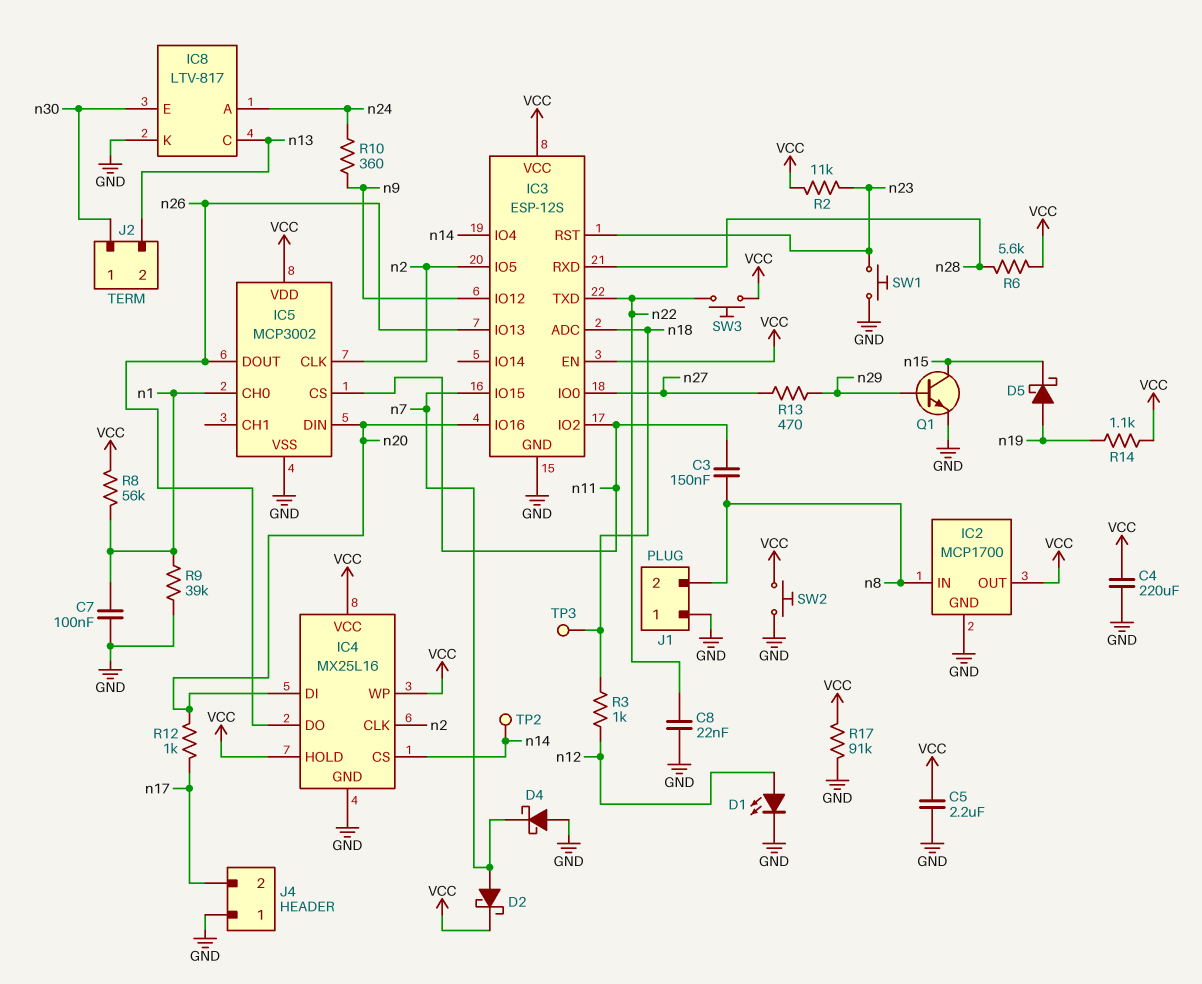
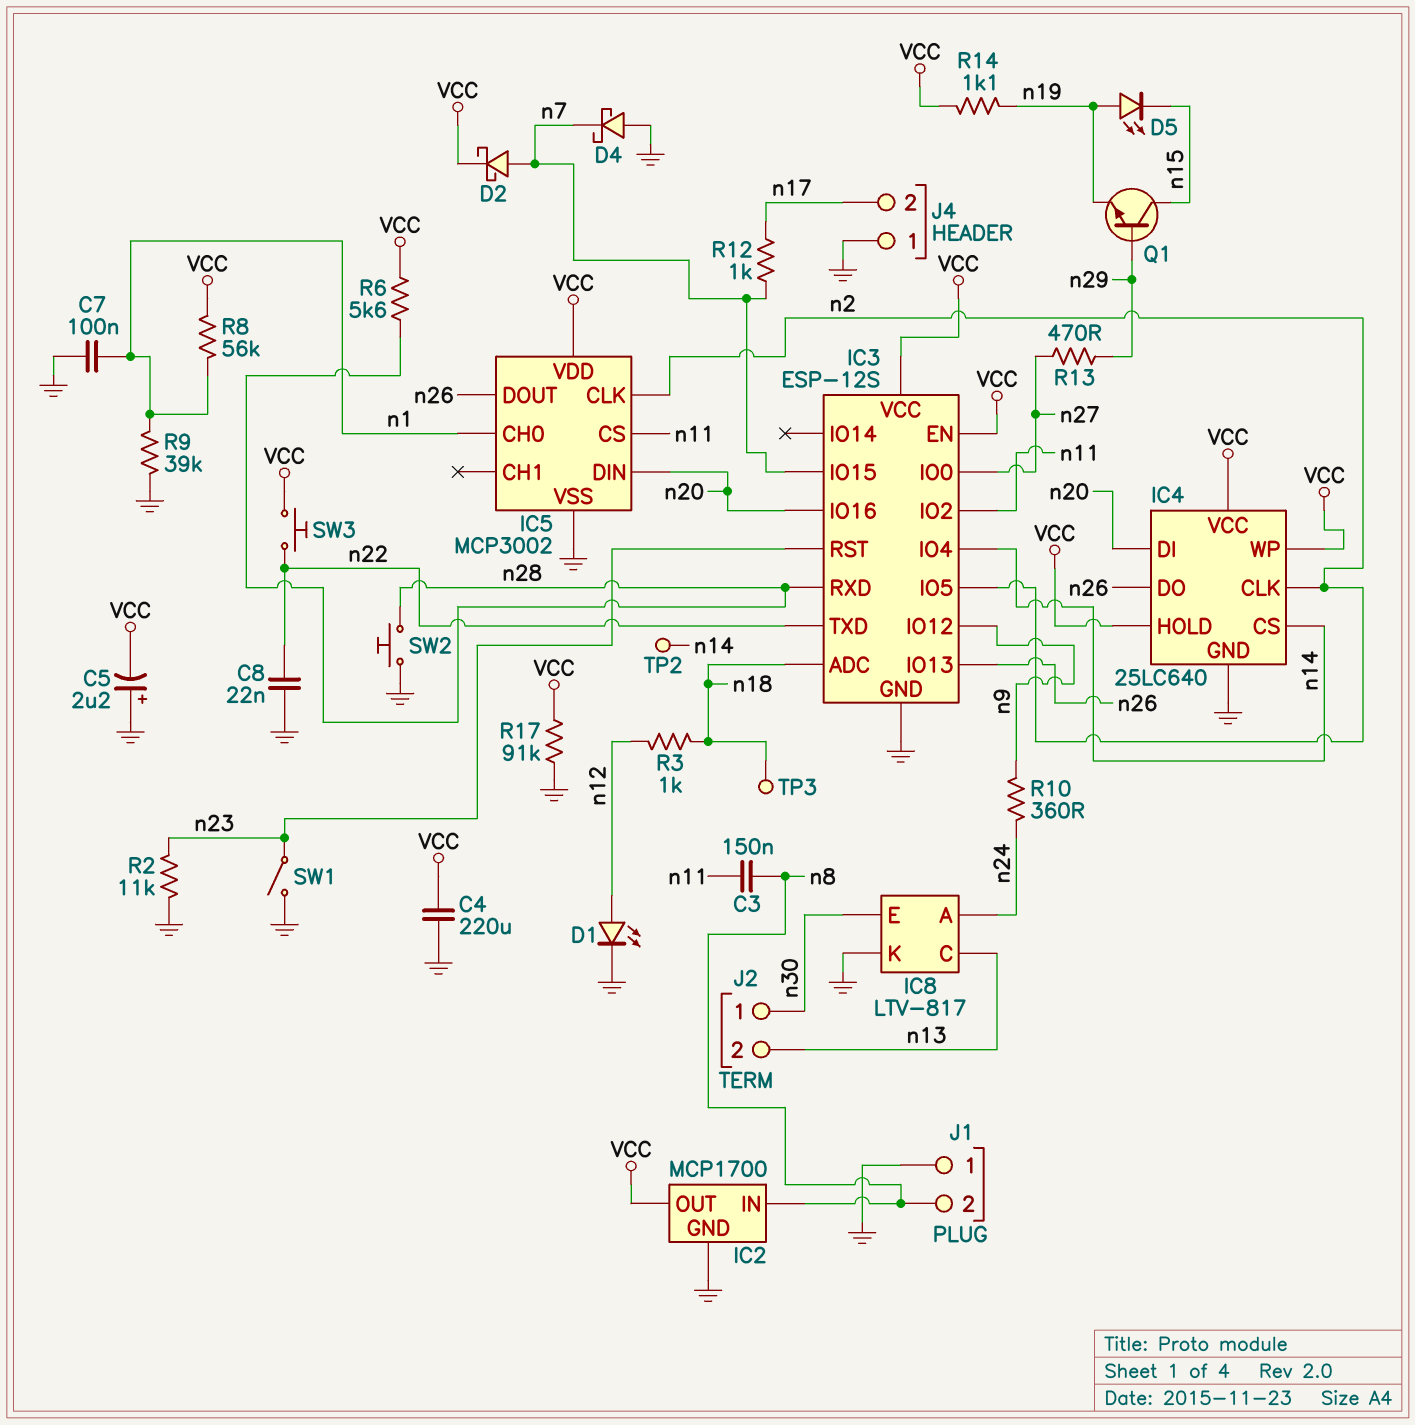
C5: 2.2uF (GND, VCC) -> 2.2uF (plus GND, minus VCC)
D5: schottky (A n19, K n15) -> LED (A n19, K n15)
IC4: MX25L16 -> 25LC640
Q1: NPN (B n29, C n15, E GND) -> NPN (B n29, C n15, E n19)
R2: 11k (VCC, n23) -> 11k (GND, n23)
R12: 1k (n17, n20) -> 1k (n7, n17)
SW1: button (GND, n23) -> switch (GND, n23)
SW2: button (GND, VCC) -> button (GND, n28)

